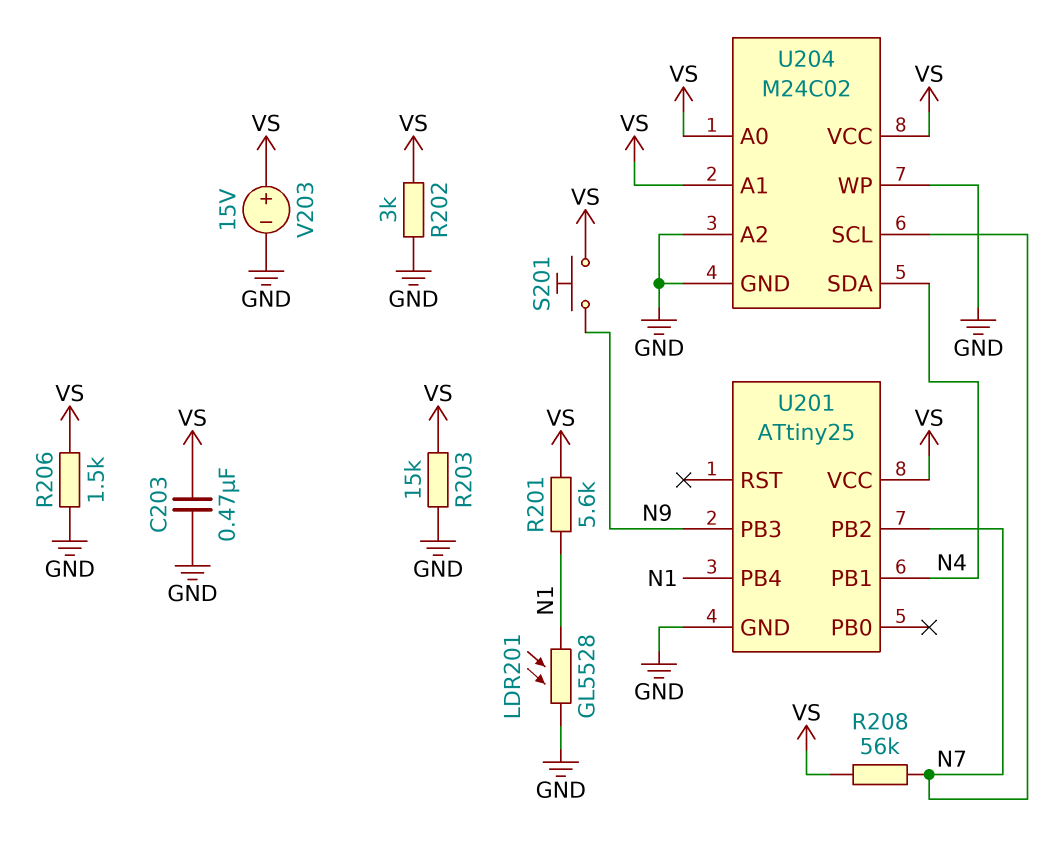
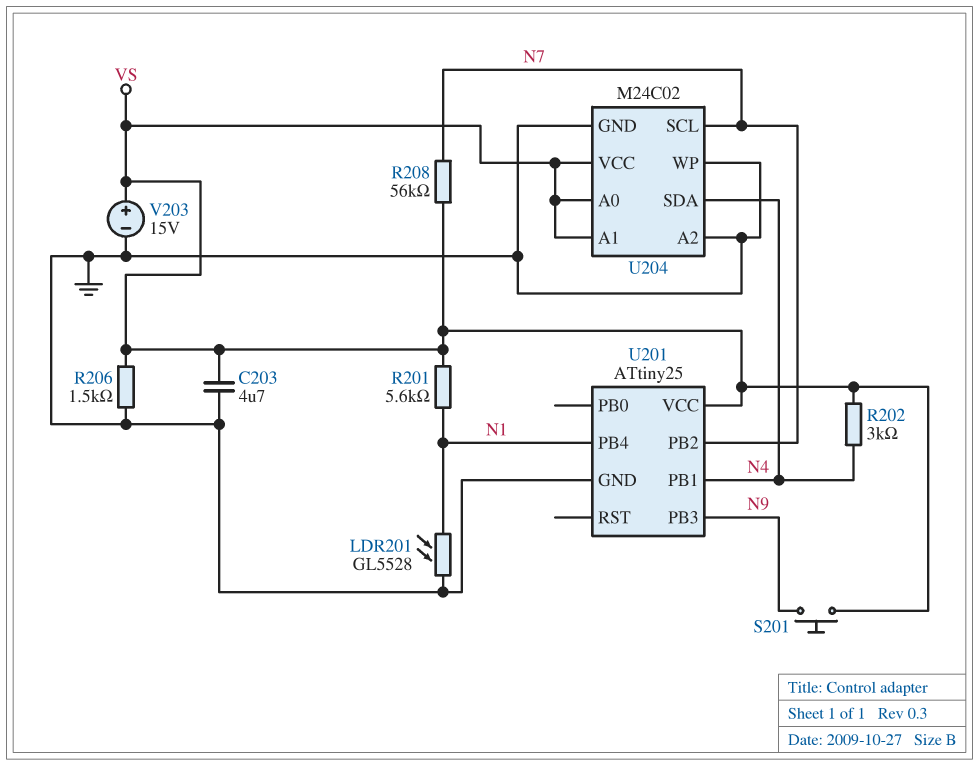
C203: 470nF (GND, VS) -> 4.7uF (GND, VS)
R202: 3k (GND, VS) -> 3k (N4, VS)
R203: 15k (GND, VS) -> none

